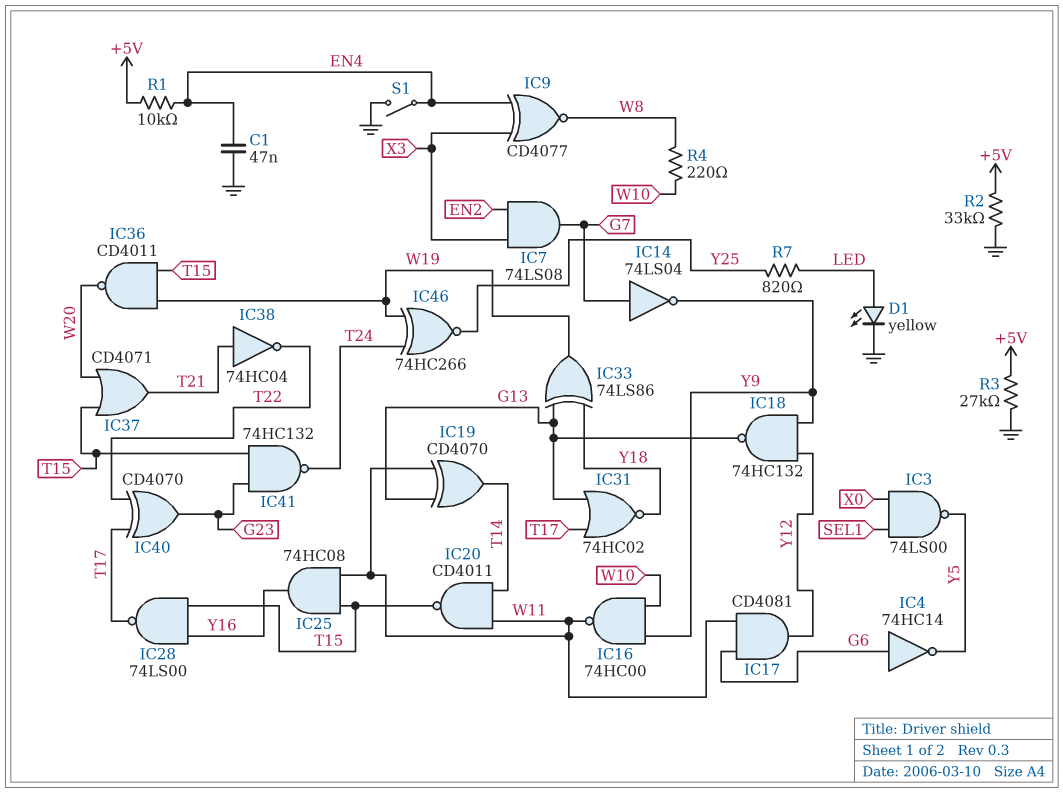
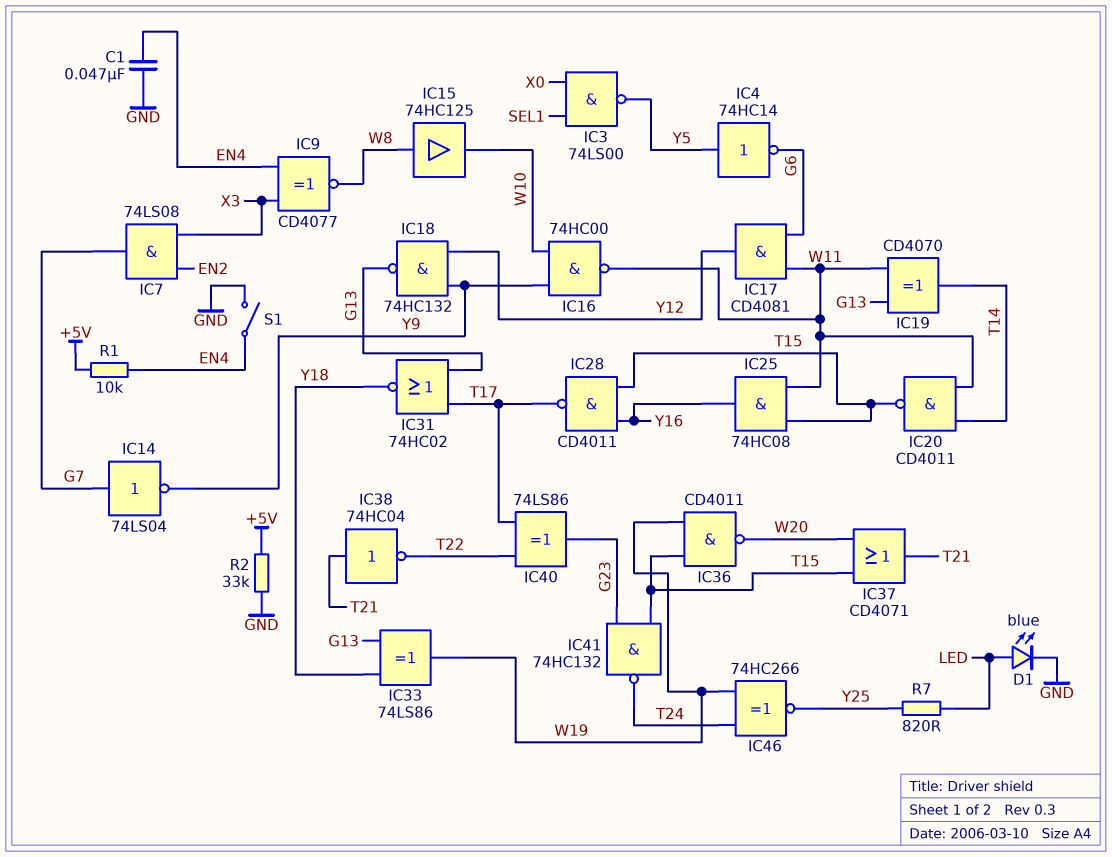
D1: LED yellow (A LED, K GND) -> LED blue (A LED, K GND)
IC4: NOT 74HC14 (in G6, out Y5) -> NOT 74HC14 (in Y5, out G6)
IC15: none -> buffer 74HC125 (in W8, out W10)
IC28: NAND 74LS00 (in T15, in Y16, out T17) -> NAND CD4011 (in T15, in Y16, out T17)
IC40: XOR CD4070 (in T17, in T22, out G23) -> XOR 74LS86 (in T17, in T22, out G23)
R3: 27k (+5V, GND) -> none
R4: 220 (W8, W10) -> none

